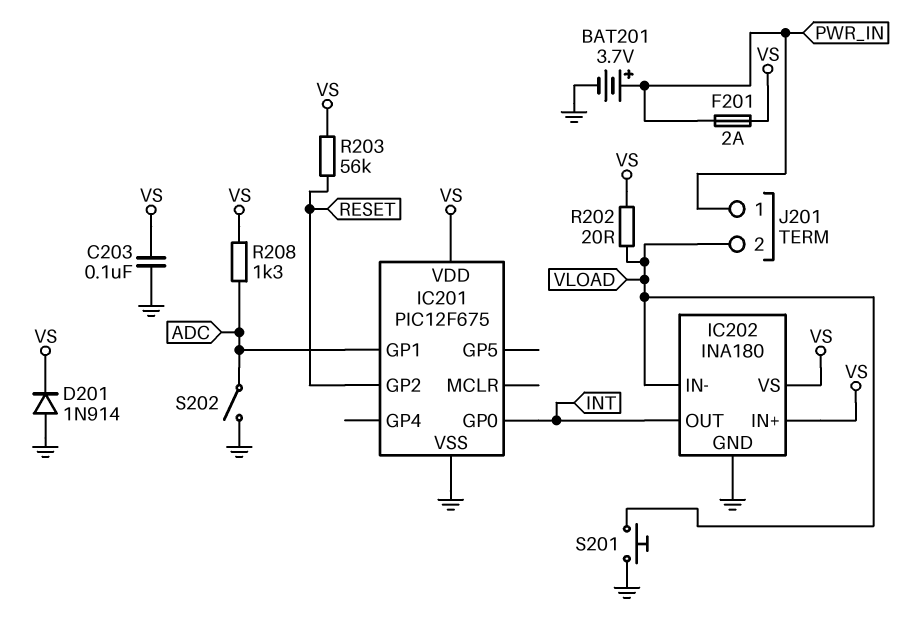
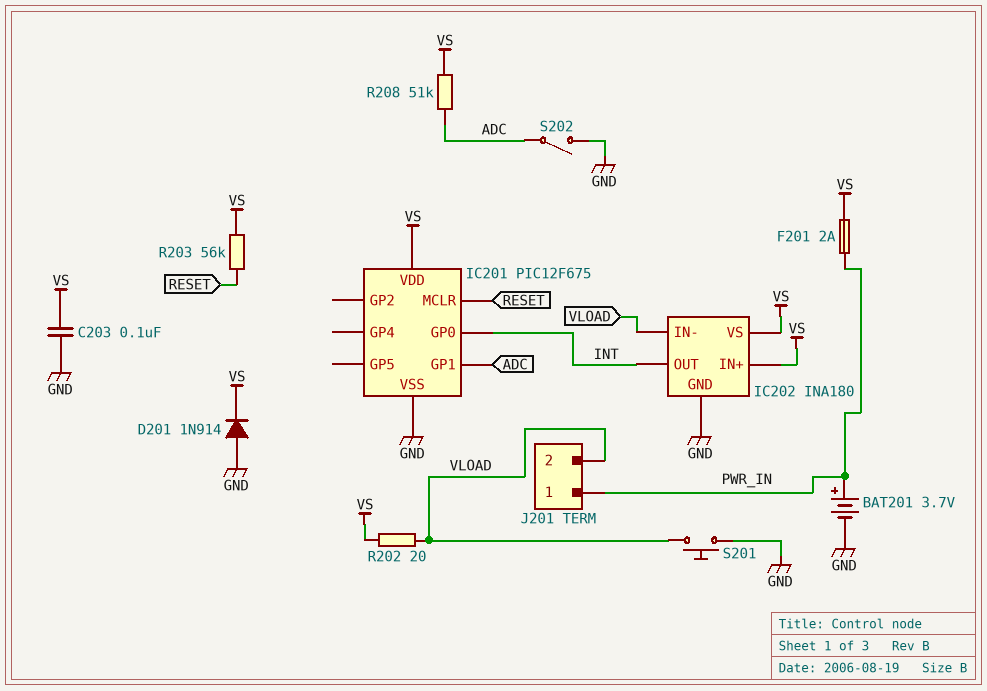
IC201 pin GP2: RESET -> none
IC201 pin MCLR: none -> RESET
R208: 1.3k (ADC, VS) -> 51k (ADC, VS)

